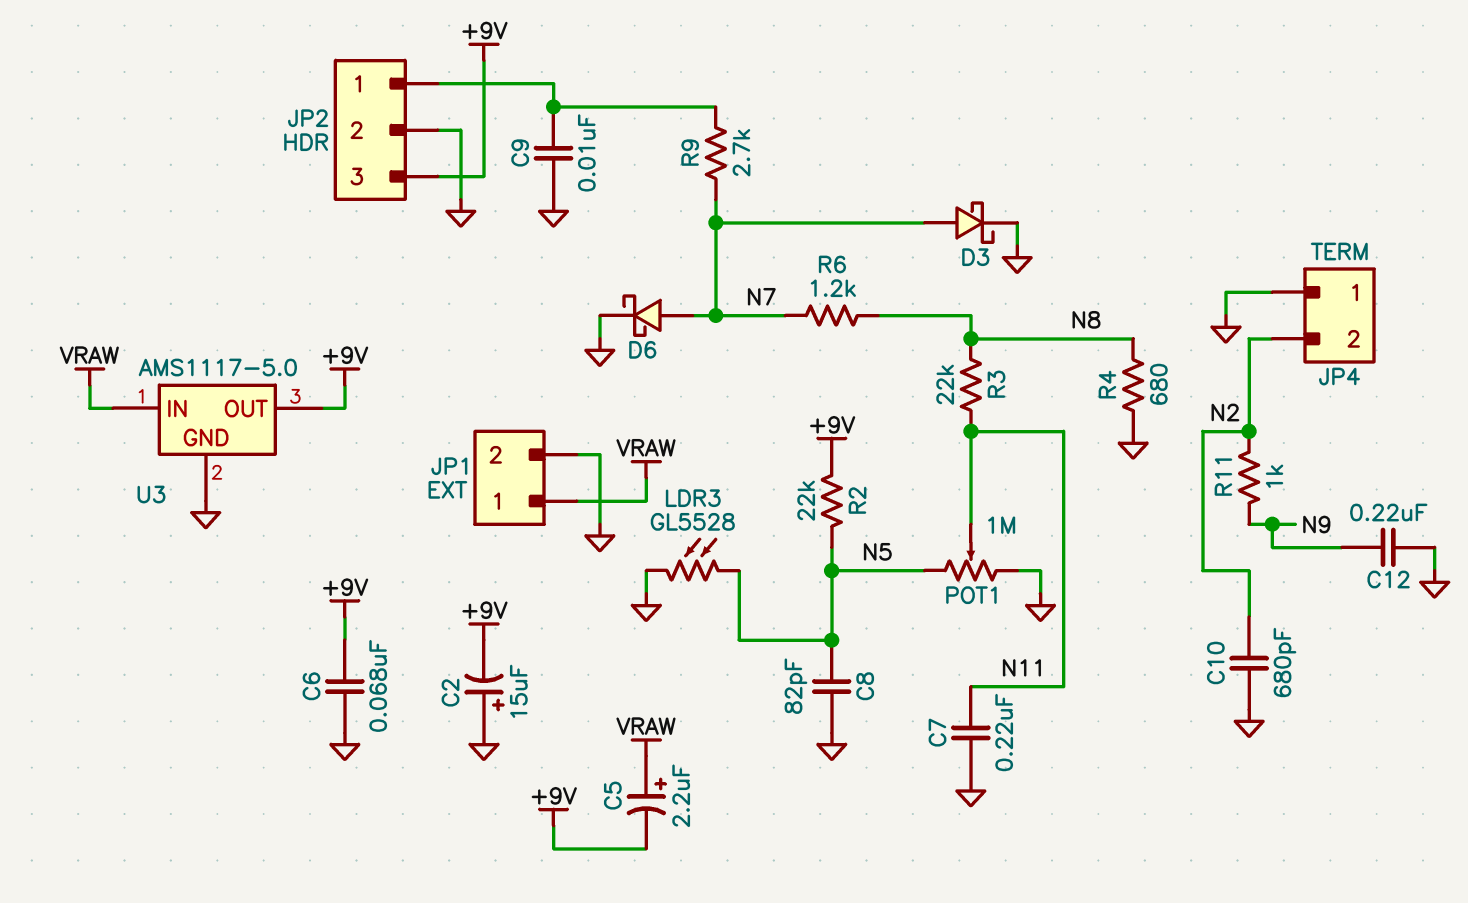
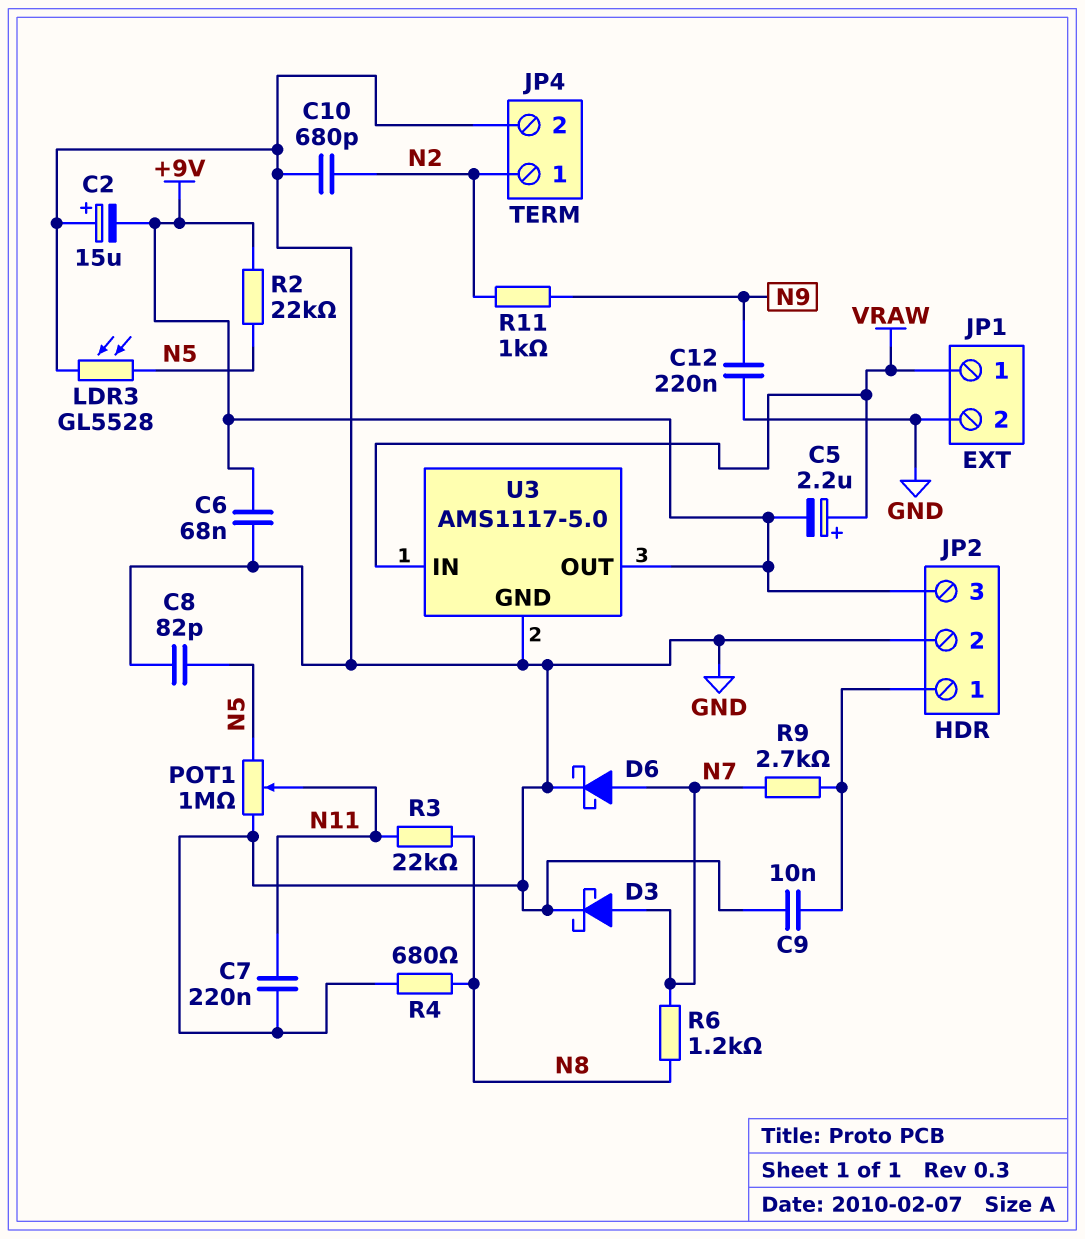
JP4 pin 1: GND -> N2
JP4 pin 2: N2 -> GND

